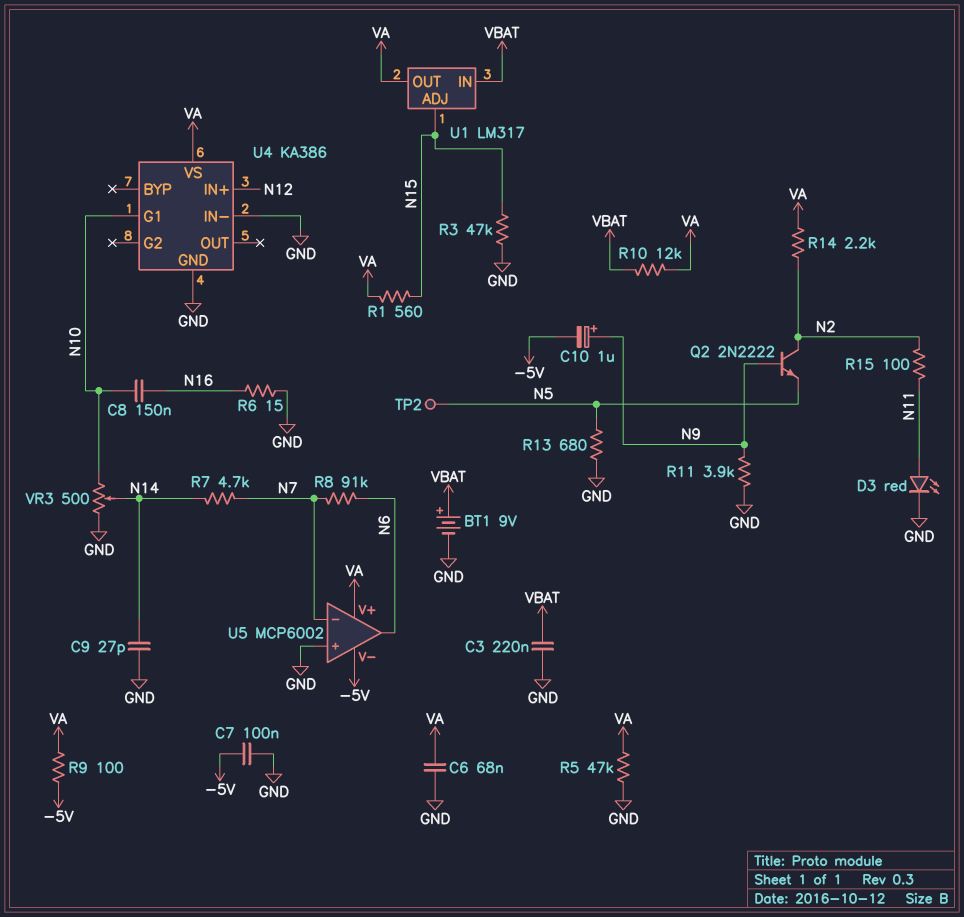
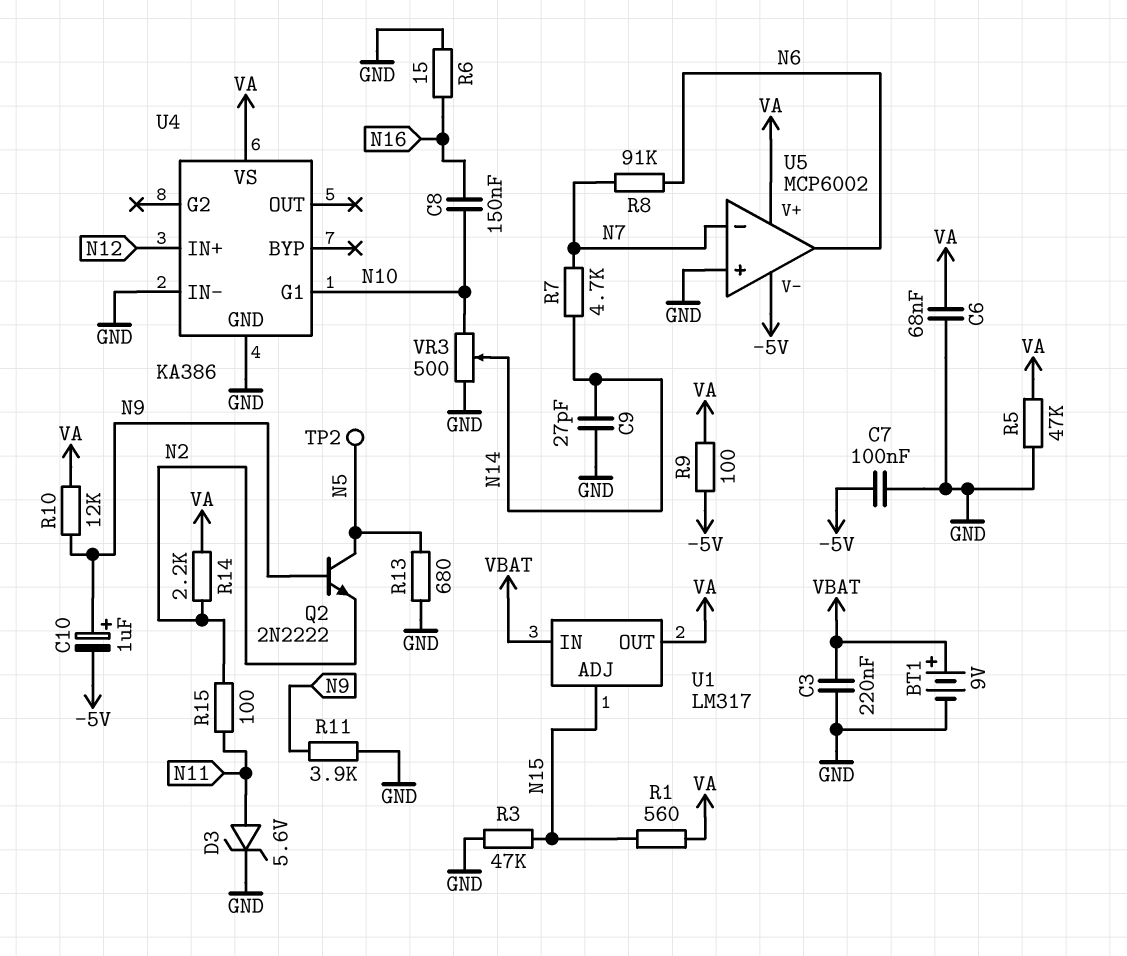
D3: LED red (A N11, K GND) -> zener 5.6V (A N11, K GND)
Q2: NPN 2N2222 (B N9, C N2, E N5) -> NPN 2N2222 (B N9, C N5, E N2)
R10: 12k (VA, VBAT) -> 12k (N9, VA)

